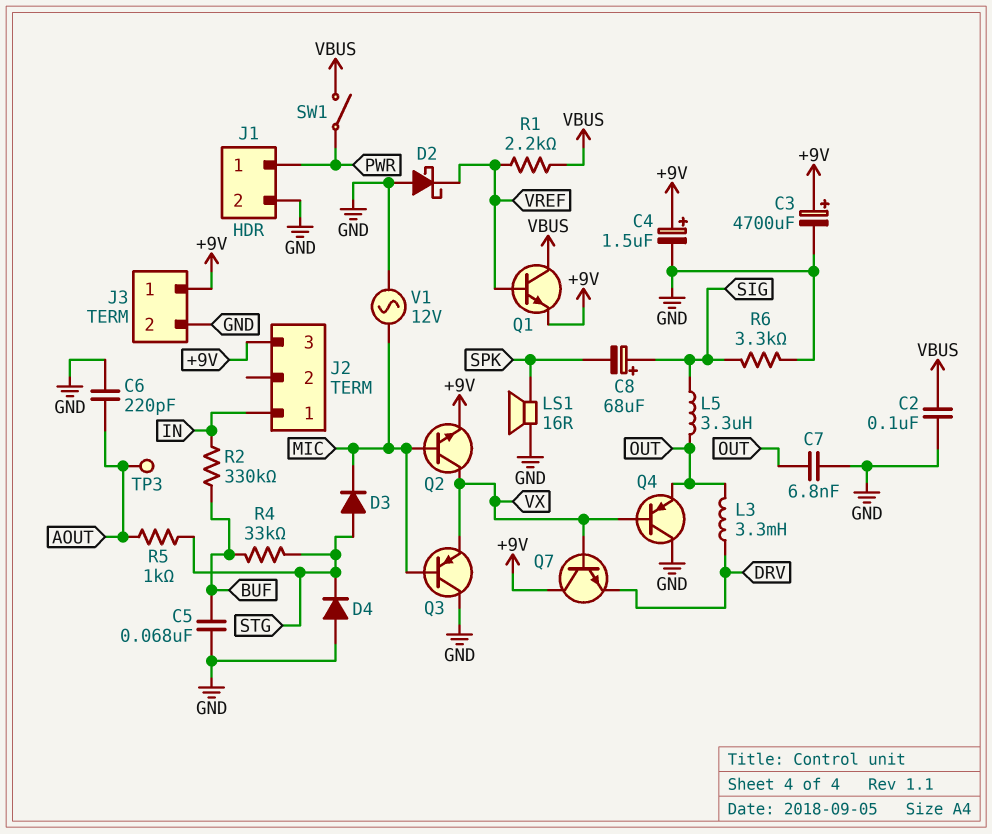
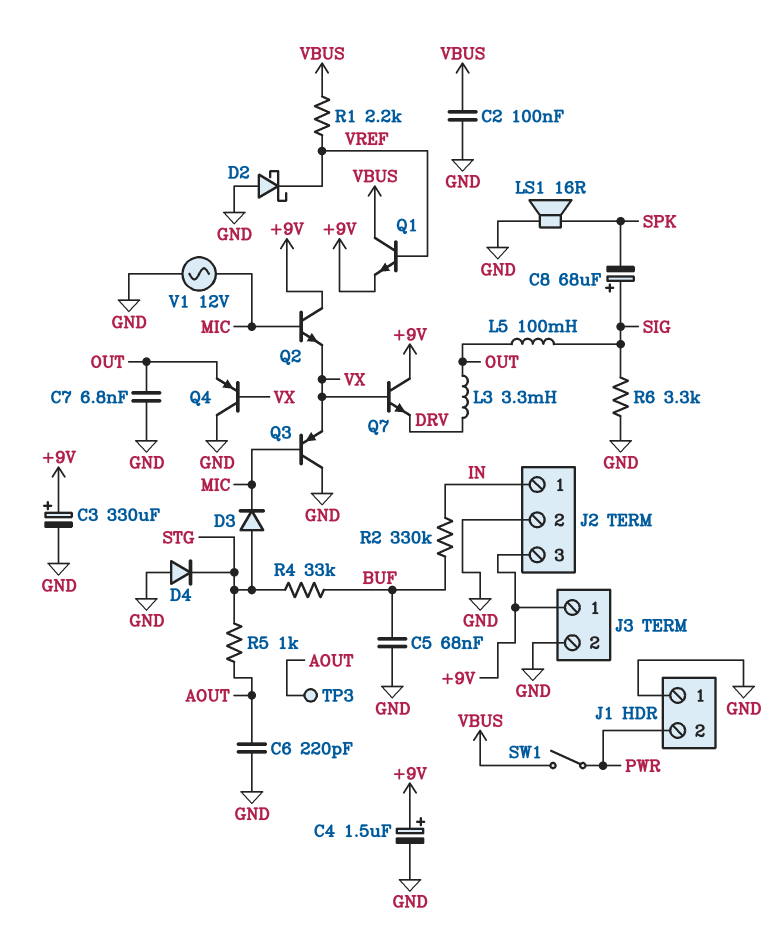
C3: 4700uF (plus +9V, minus GND) -> 330uF (plus +9V, minus GND)
J1 pin 1: PWR -> GND
J1 pin 2: GND -> PWR
J2 pin 2: none -> GND
L5: 3.3uH (OUT, SIG) -> 100mH (OUT, SIG)
Q2: NPN (B MIC, C VX, E +9V) -> NPN (B MIC, C +9V, E VX)

